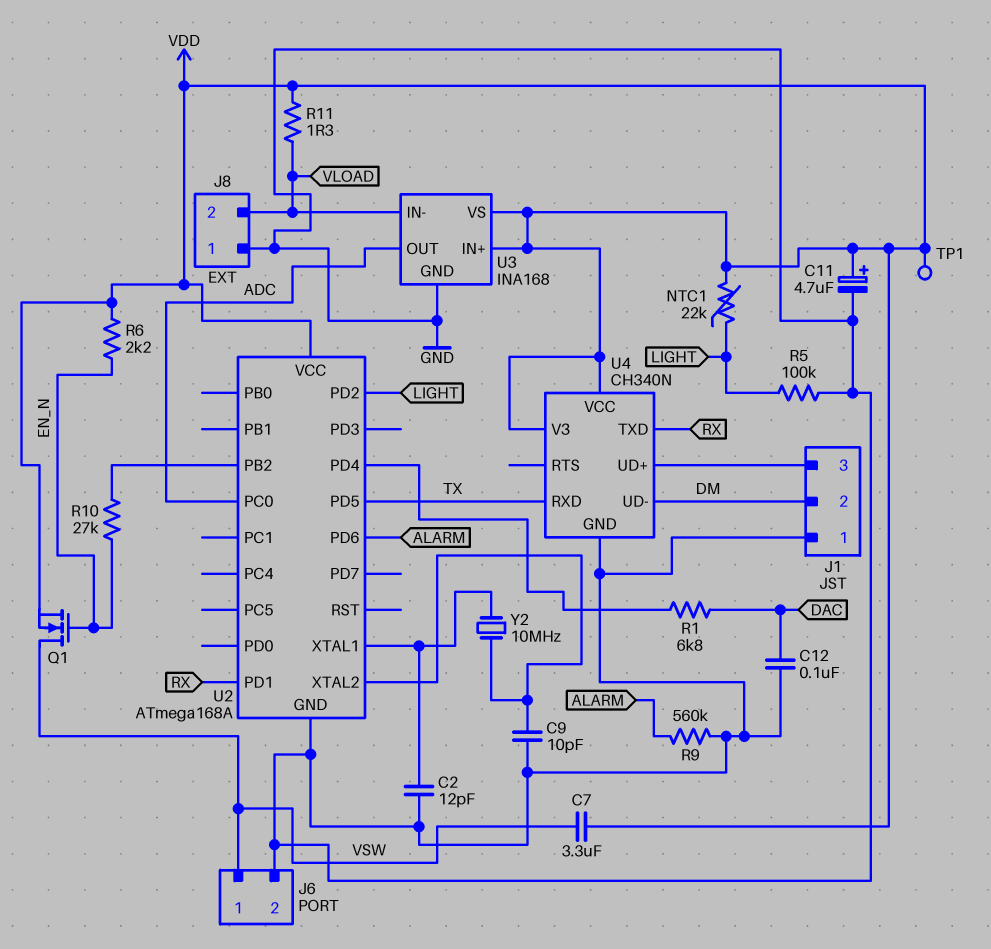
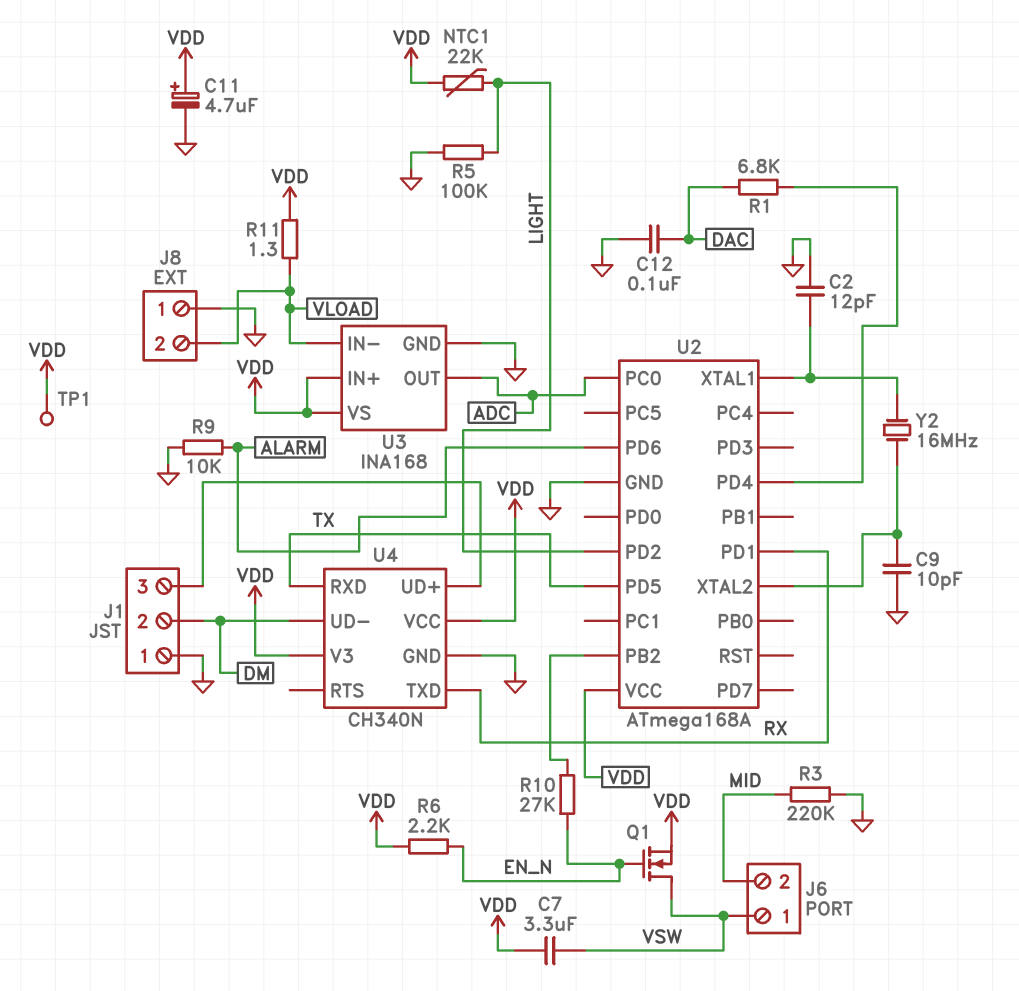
J6 pin 2: GND -> MID
R3: none -> 220k (GND, MID)
R9: 560k (ALARM, GND) -> 10k (ALARM, GND)
Y2: 10MHz (U2/XTAL1, U2/XTAL2) -> 16MHz (U2/XTAL1, U2/XTAL2)

